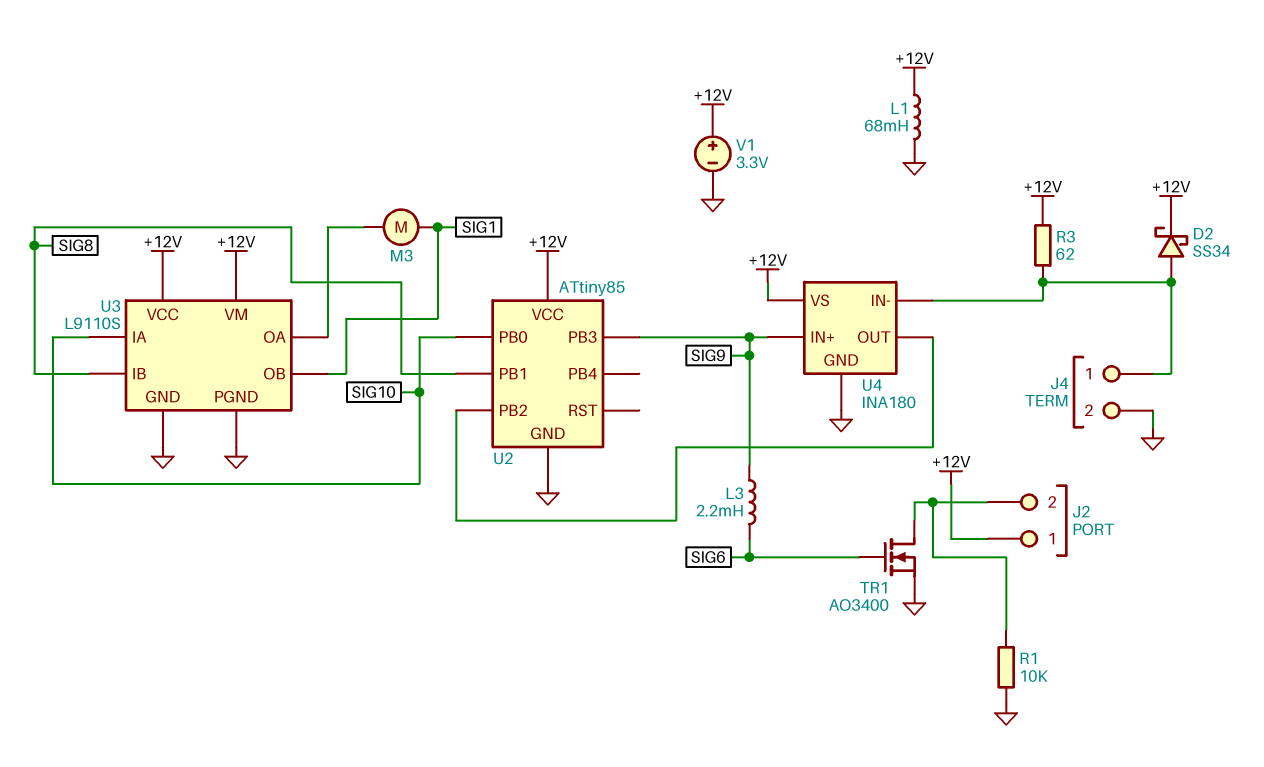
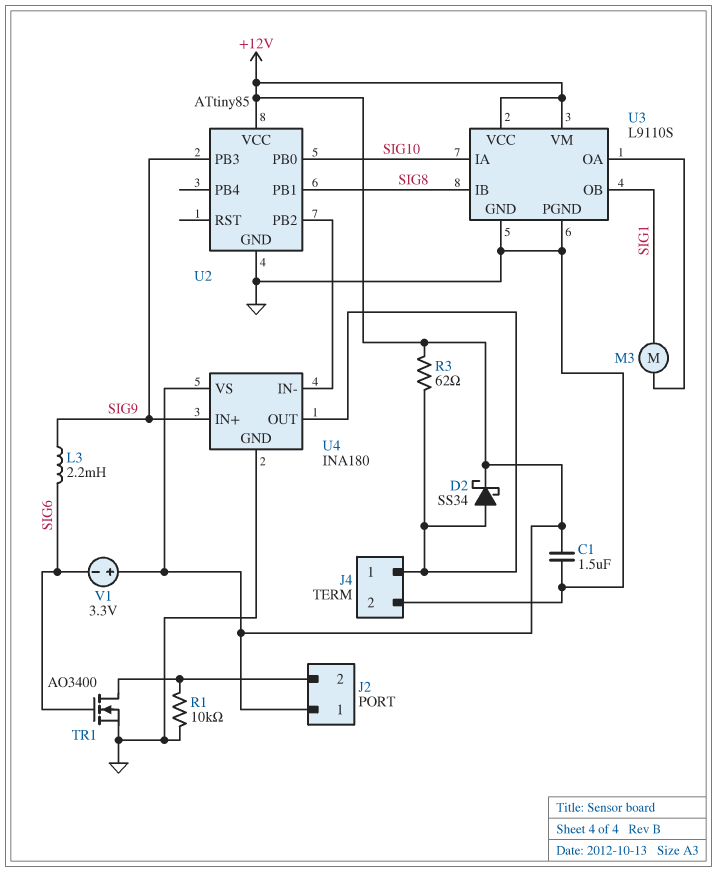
C1: none -> 1.5uF (+12V, GND)
L1: 68mH (+12V, GND) -> none
U4 pin IN-: J4/1 -> U2/PB2
U4 pin OUT: U2/PB2 -> J4/1
V1: 3.3V (plus +12V, minus GND) -> 3.3V (plus +12V, minus SIG6)

